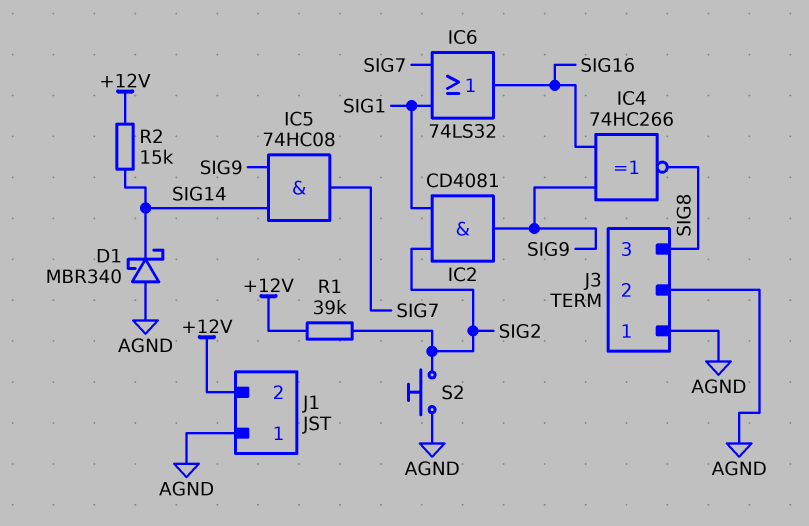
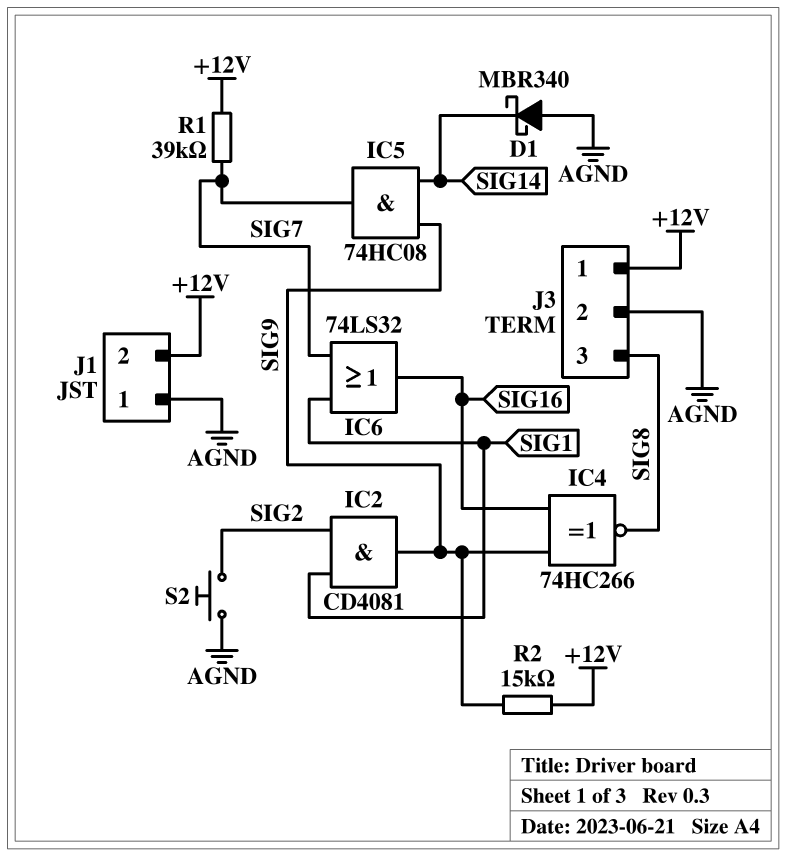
J3 pin 1: AGND -> +12V
R1: 39k (+12V, SIG2) -> 39k (+12V, SIG7)
R2: 15k (+12V, SIG14) -> 15k (+12V, SIG9)

